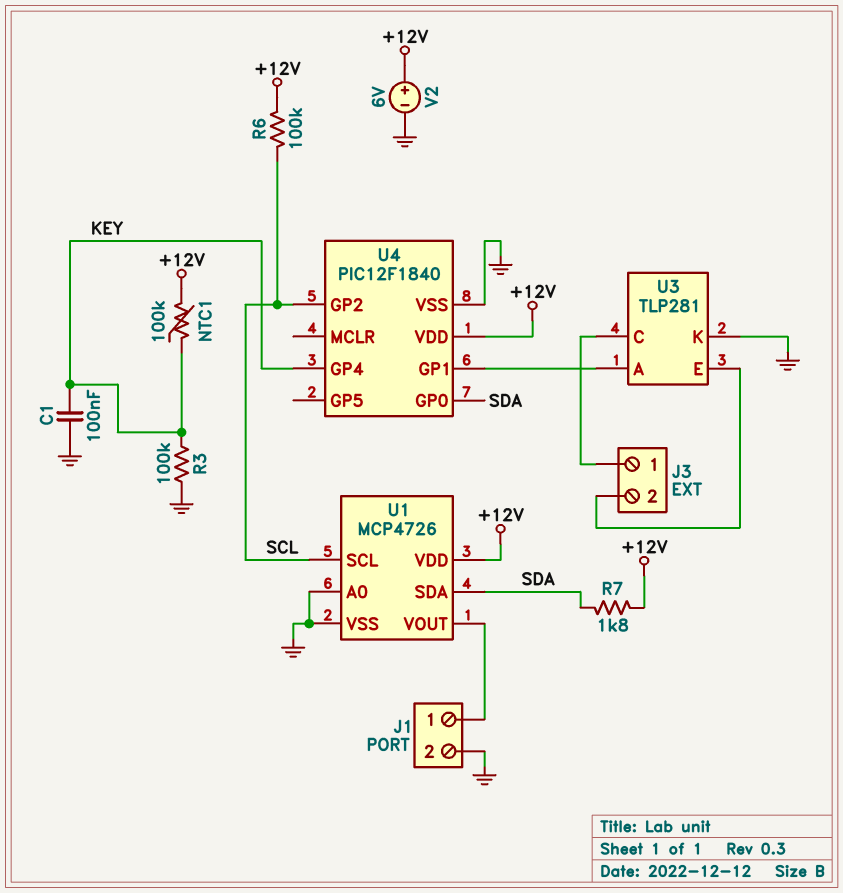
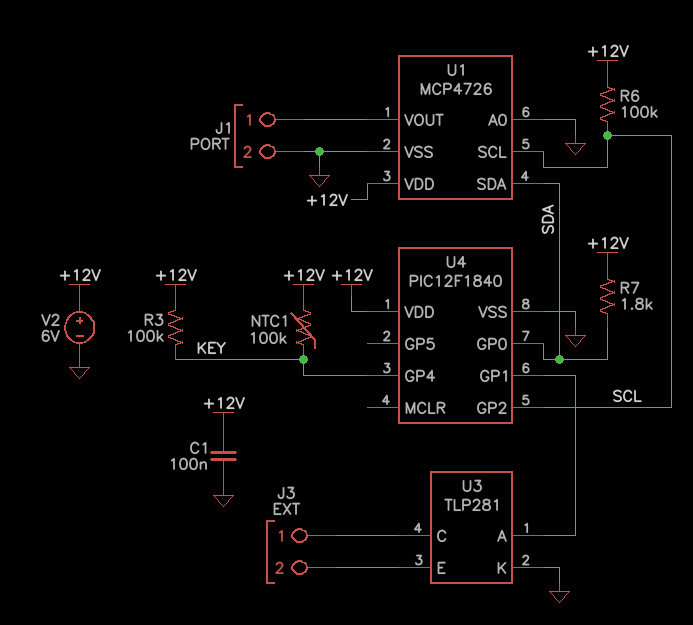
C1: 100nF (GND, KEY) -> 100nF (+12V, GND)
R3: 100k (GND, KEY) -> 100k (+12V, KEY)

